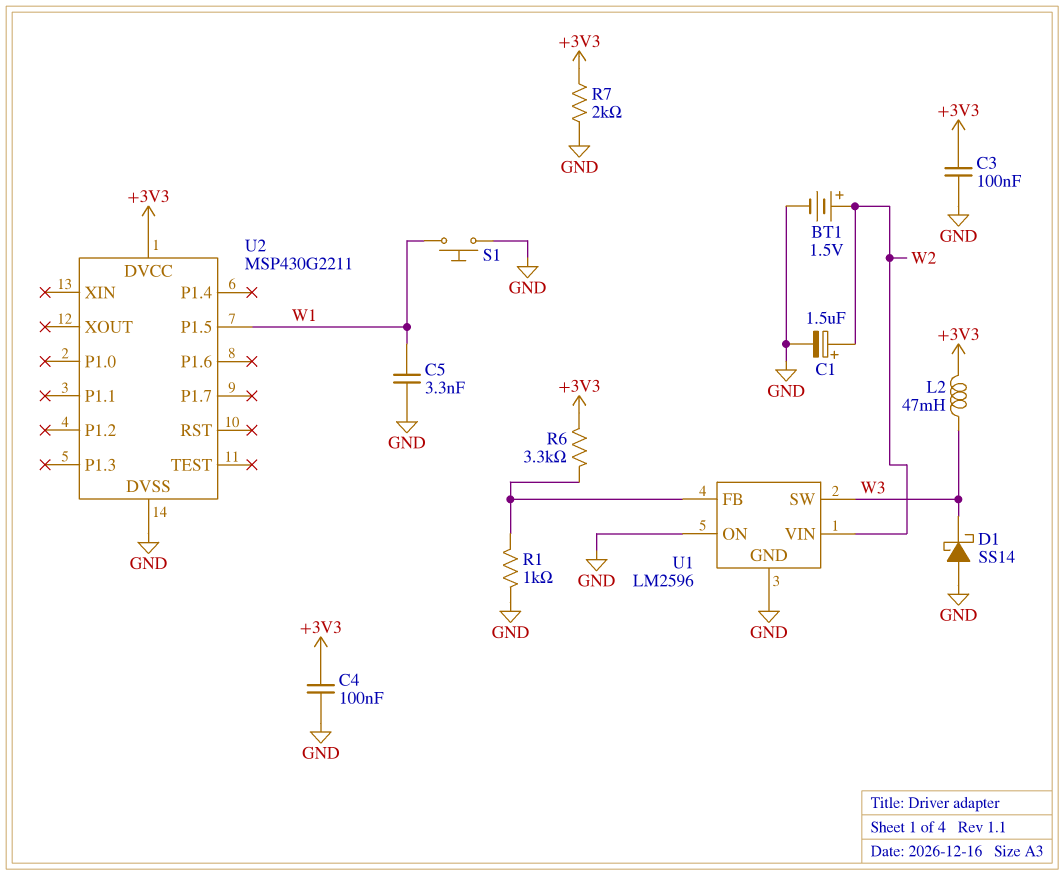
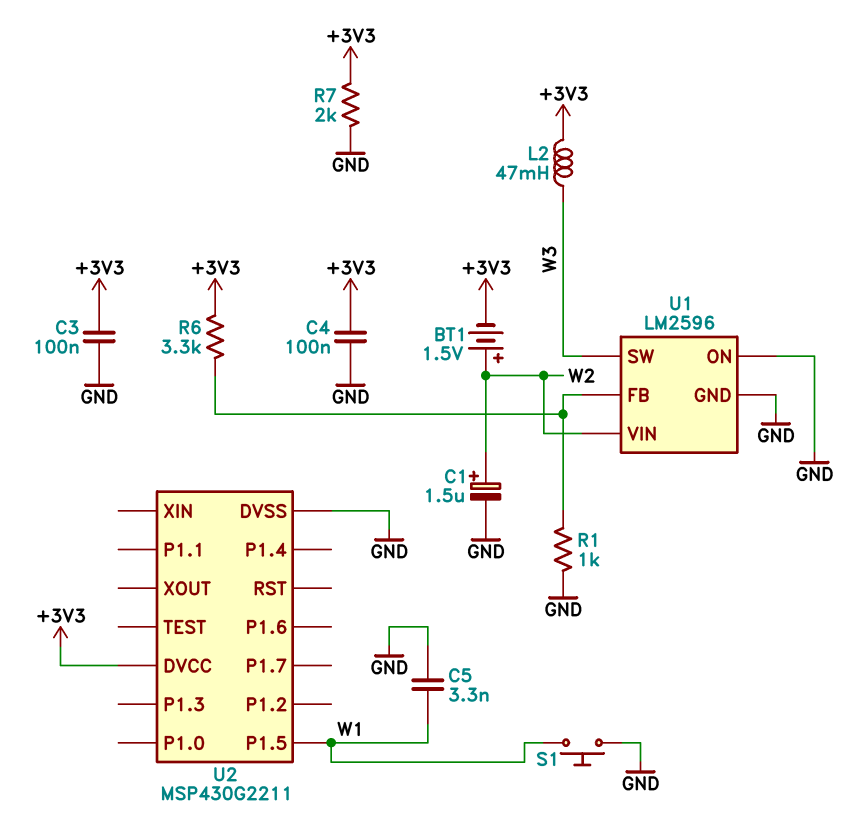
BT1: 1.5V (plus W2, minus GND) -> 1.5V (plus W2, minus +3V3)
D1: schottky SS14 (A GND, K W3) -> none

